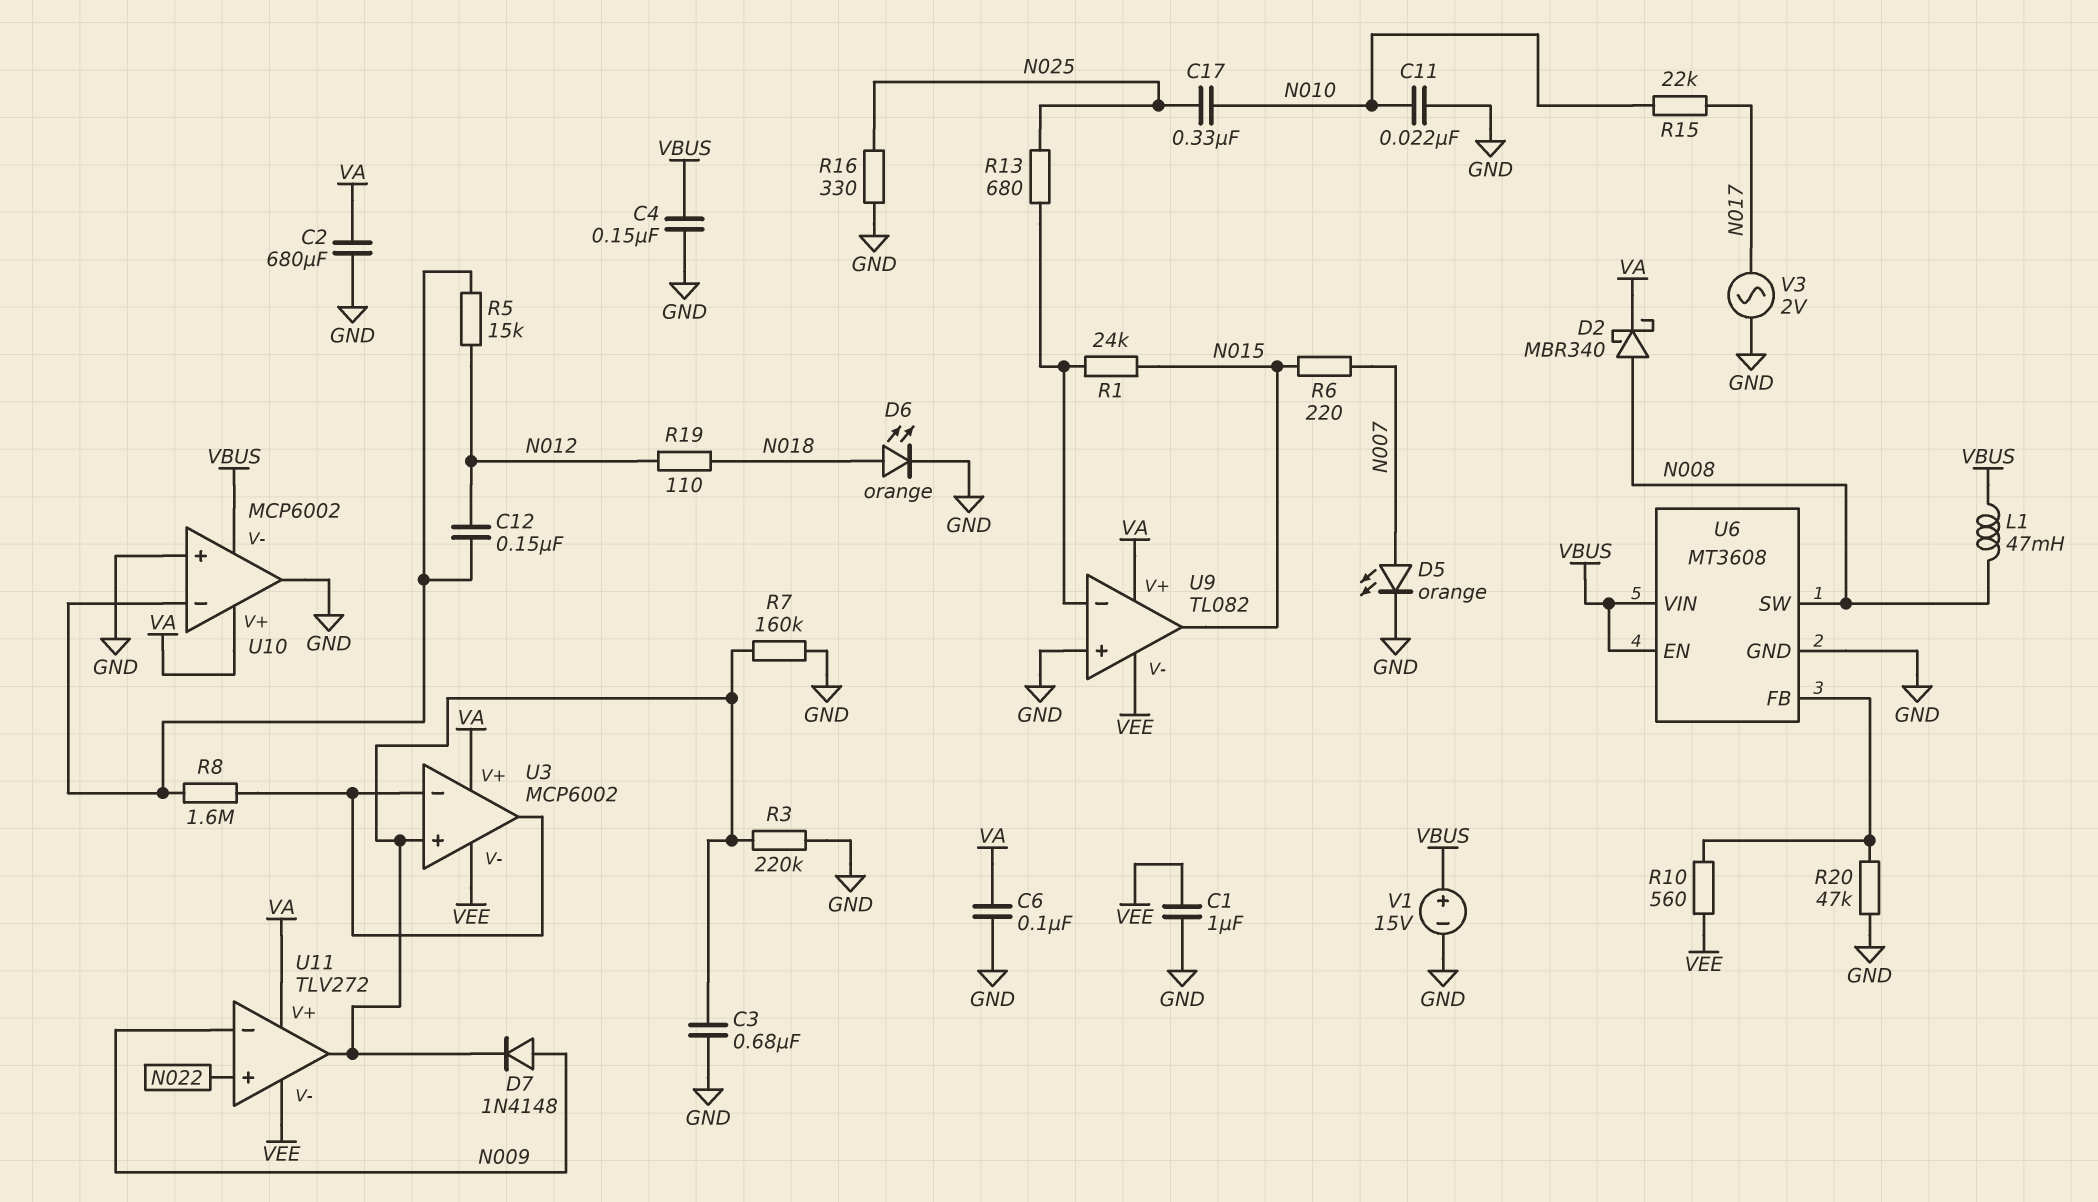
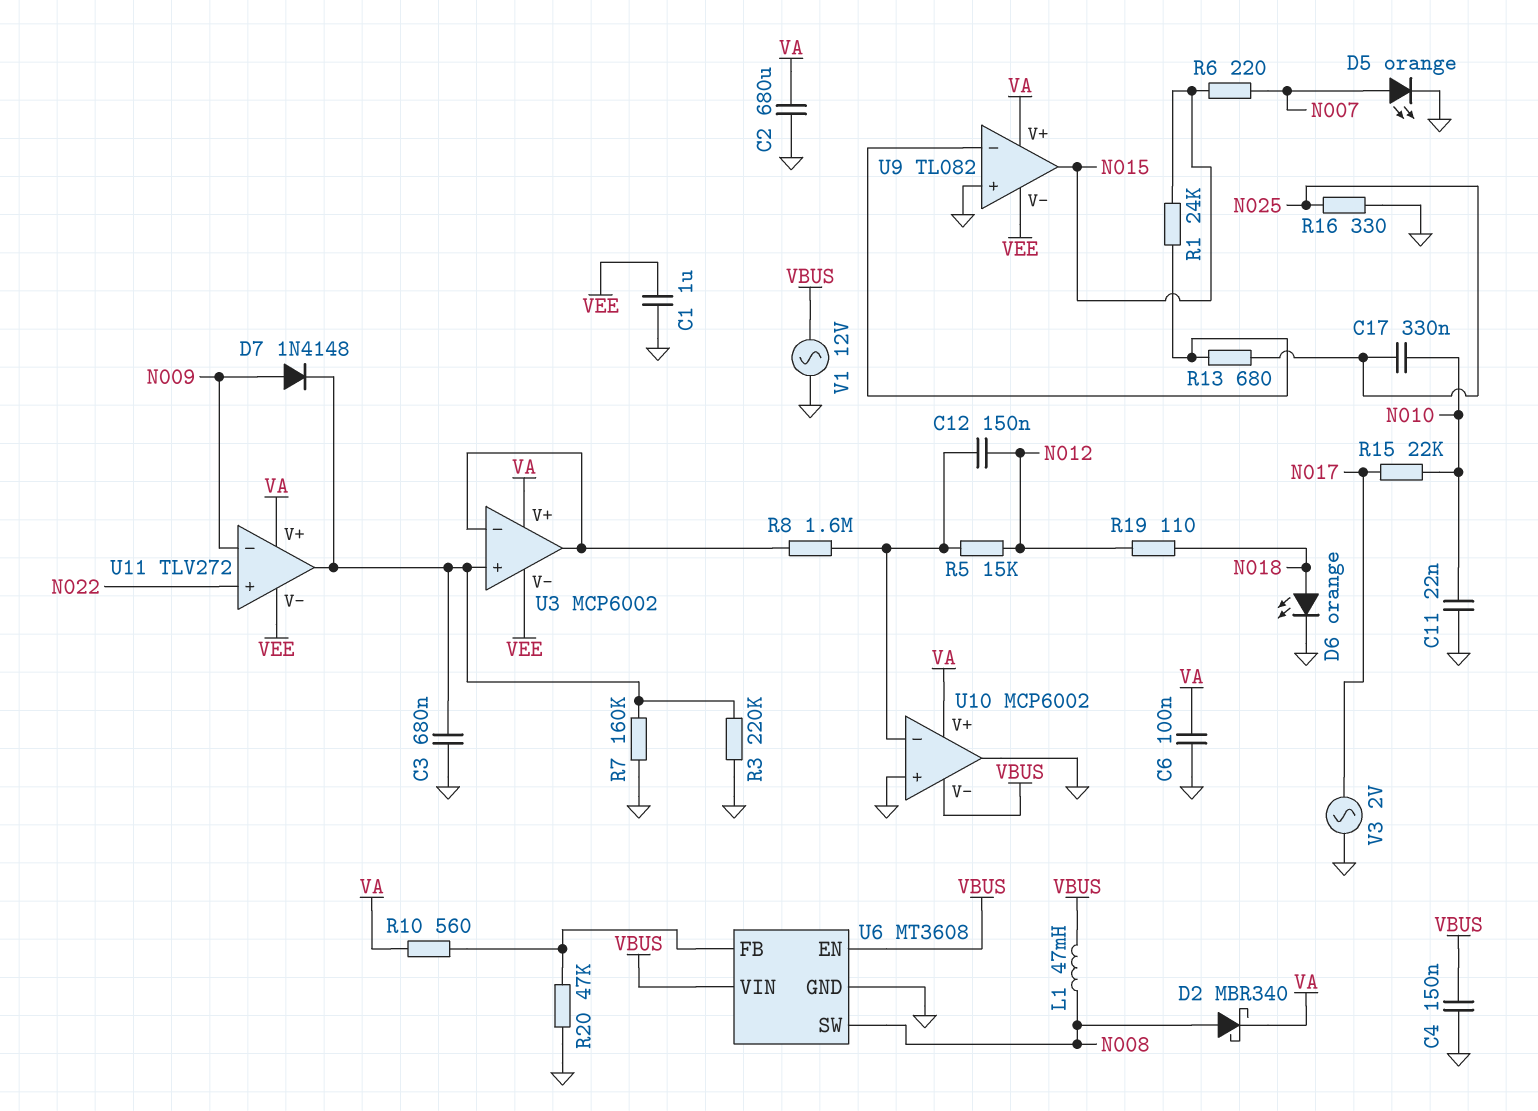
R10: 560 (U6/FB, VEE) -> 560 (U6/FB, VA)
V1: 15V (plus VBUS, minus GND) -> AC 12V (GND, VBUS)

